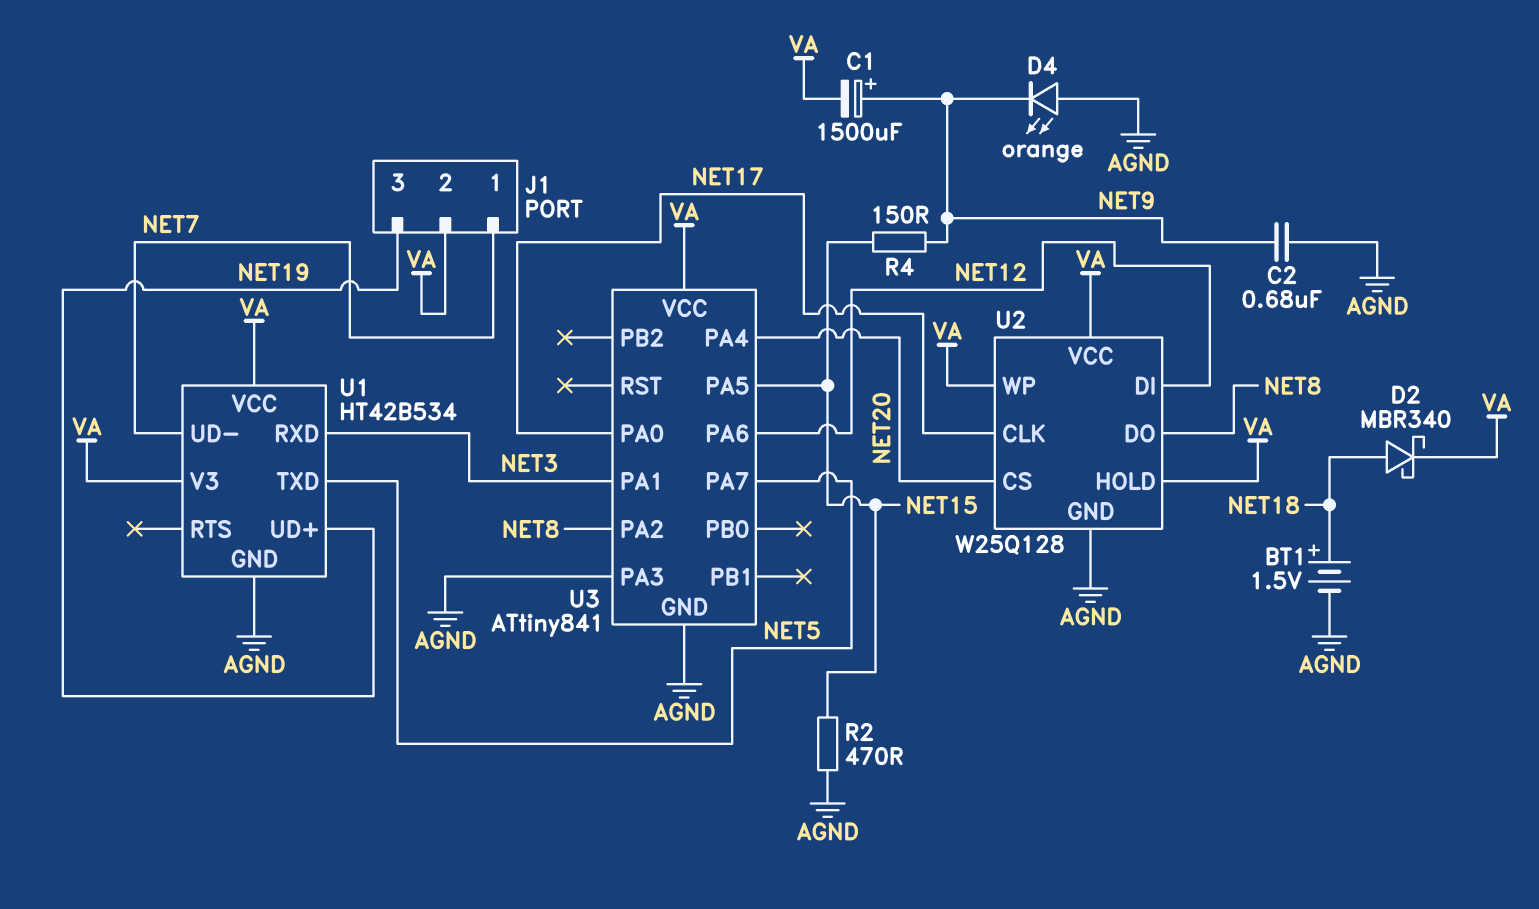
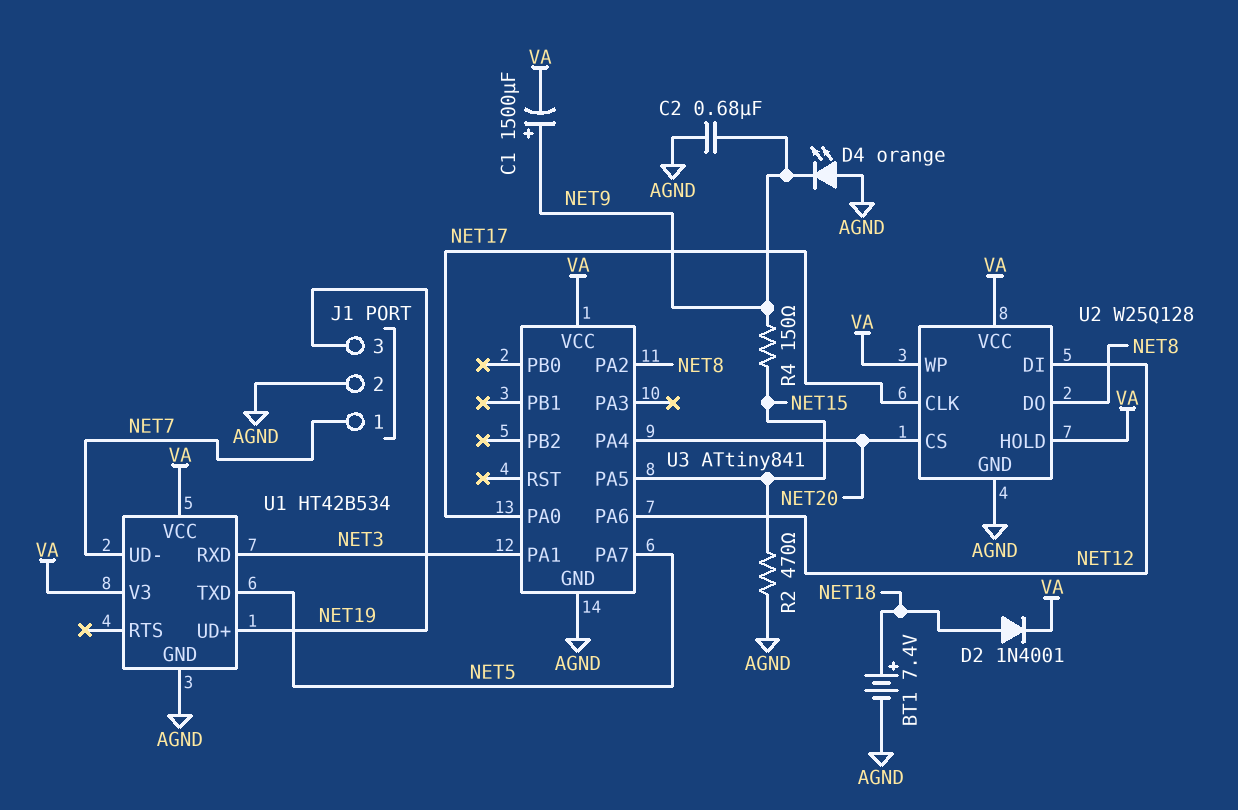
BT1: 1.5V (plus NET18, minus AGND) -> 7.4V (plus NET18, minus AGND)
D2: schottky MBR340 (A NET18, K VA) -> diode 1N4001 (A NET18, K VA)
J1 pin 2: VA -> AGND
U3 pin PA3: AGND -> none

